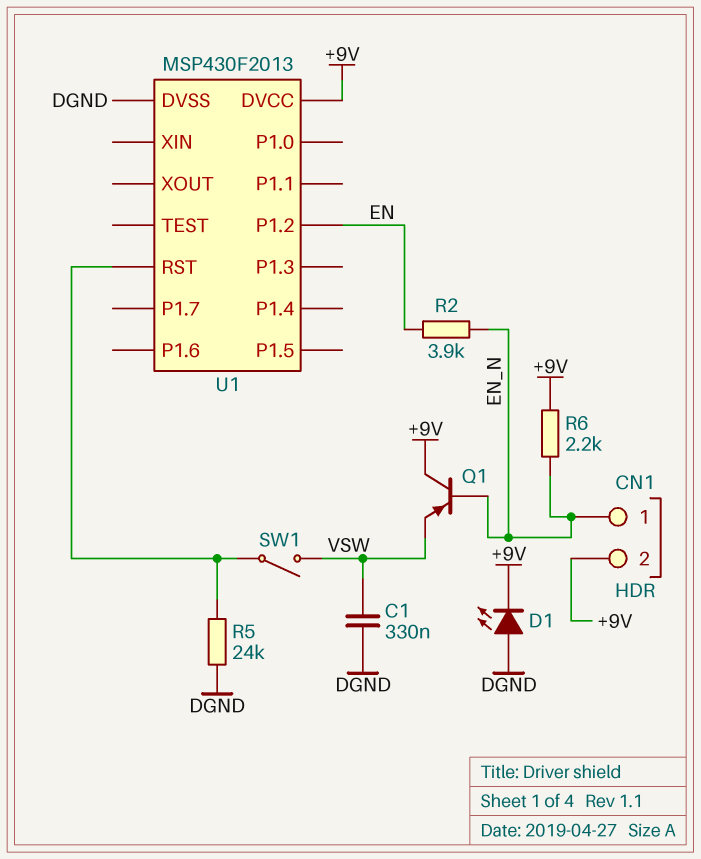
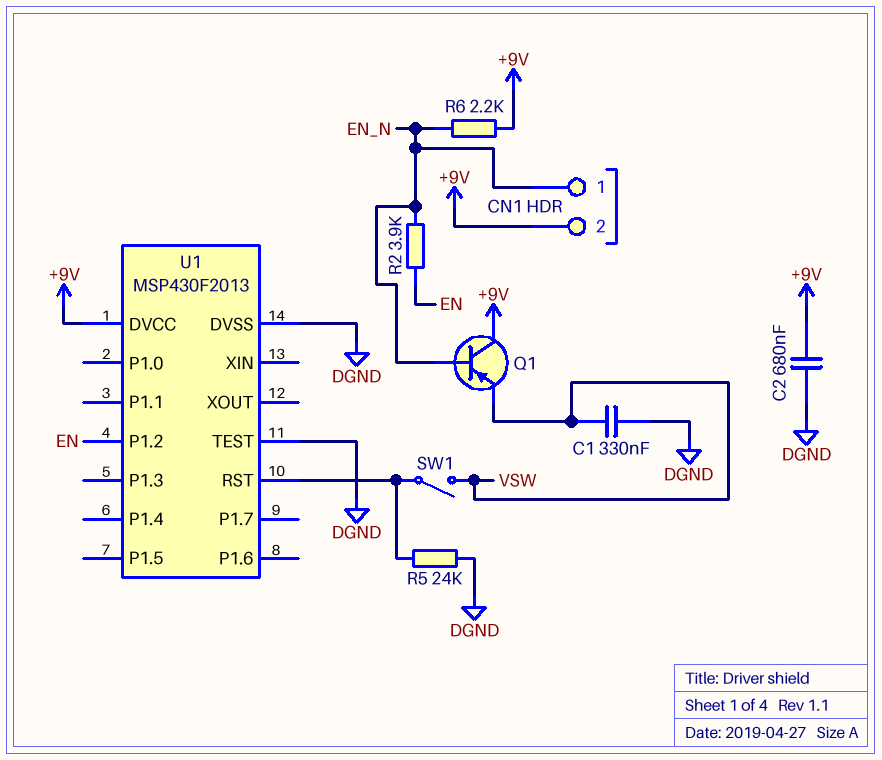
C2: none -> 680nF (+9V, DGND)
D1: LED (A DGND, K +9V) -> none
U1 pin TEST: none -> DGND

